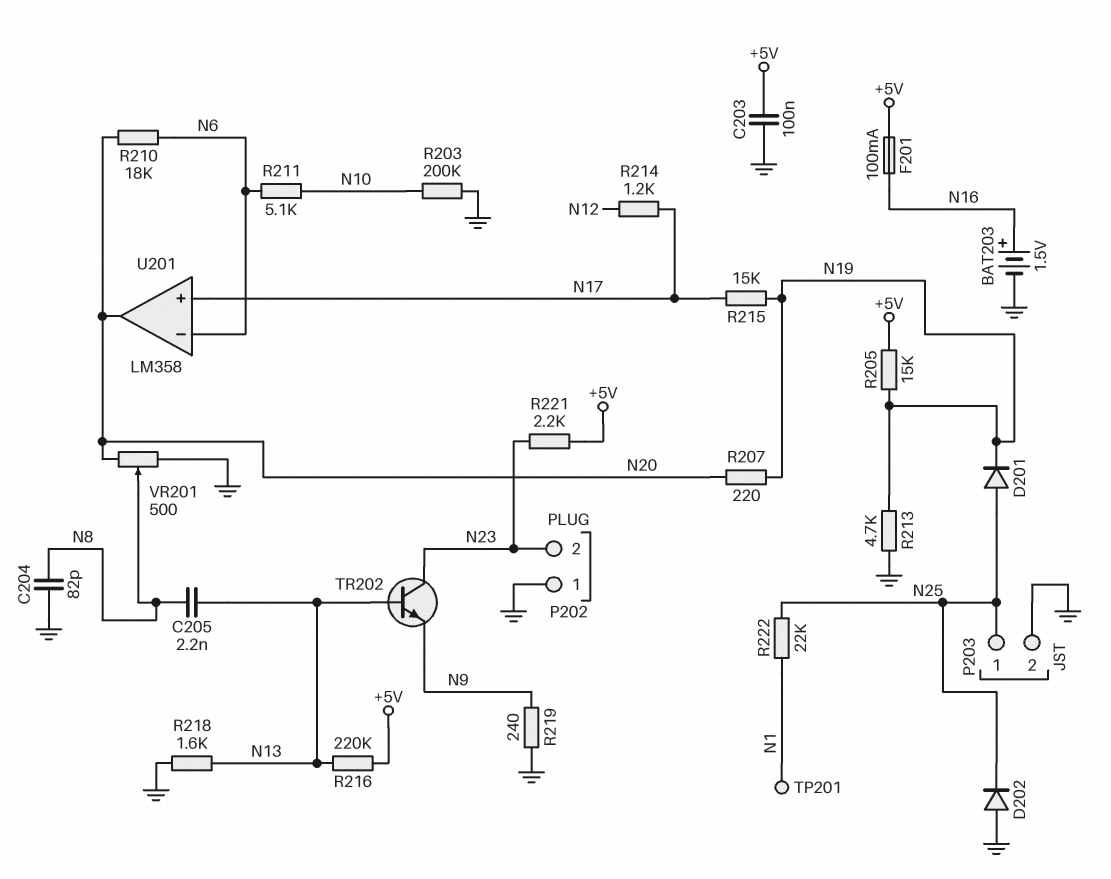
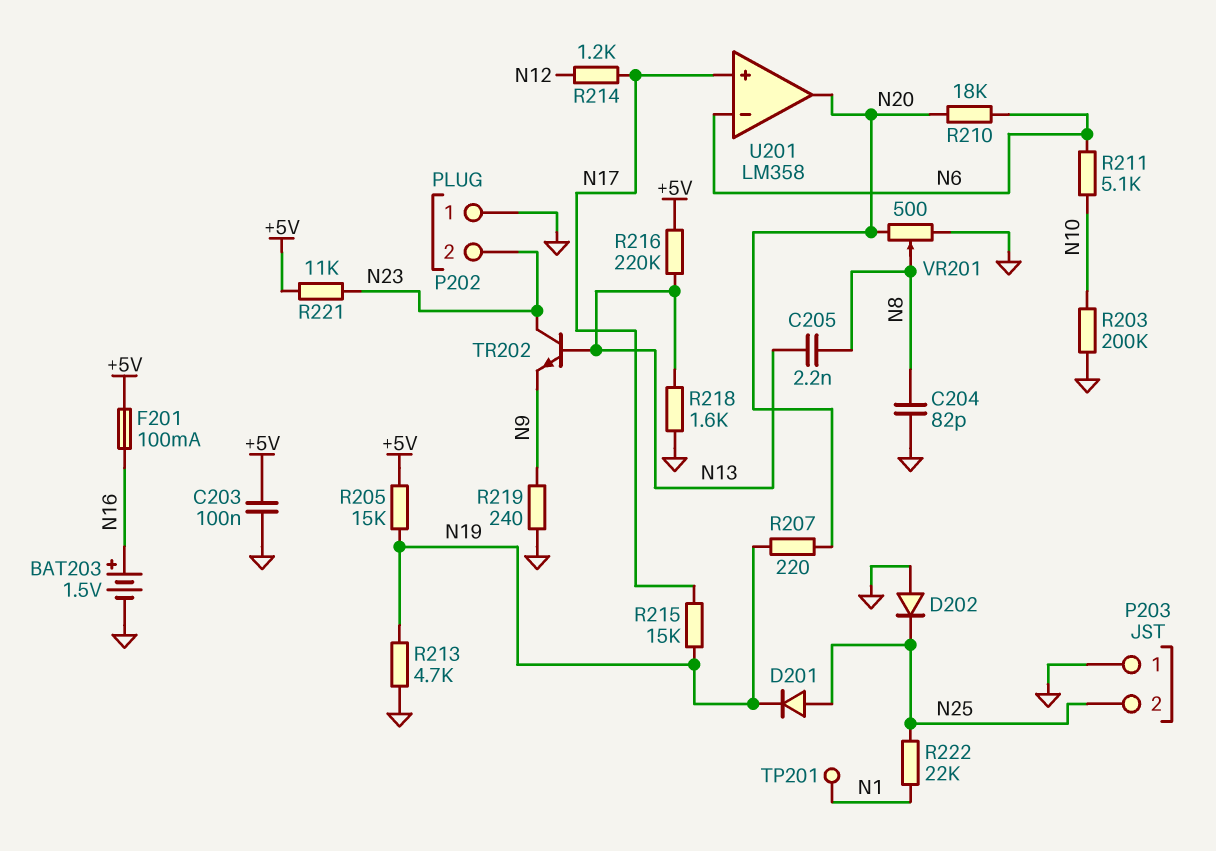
P203 pin 1: N25 -> GND
P203 pin 2: GND -> N25
R221: 2.2k (+5V, N23) -> 11k (+5V, N23)

